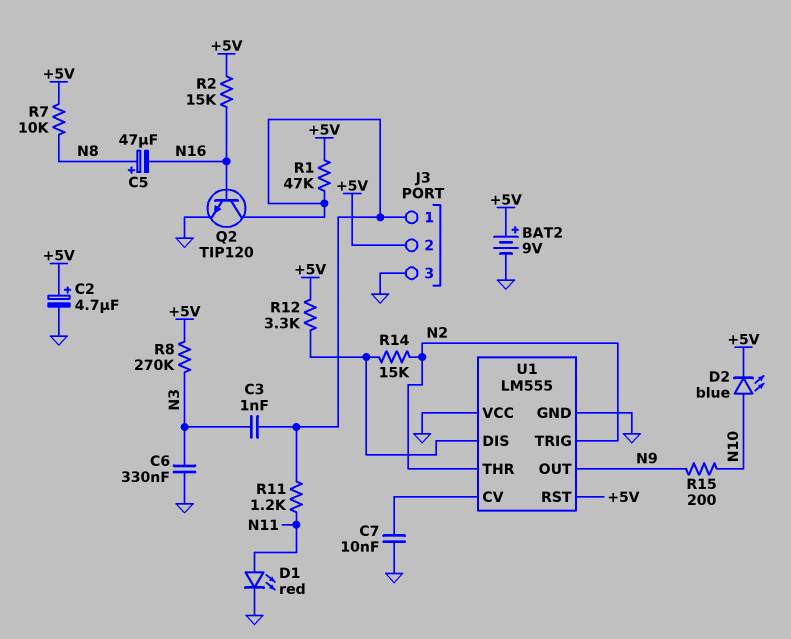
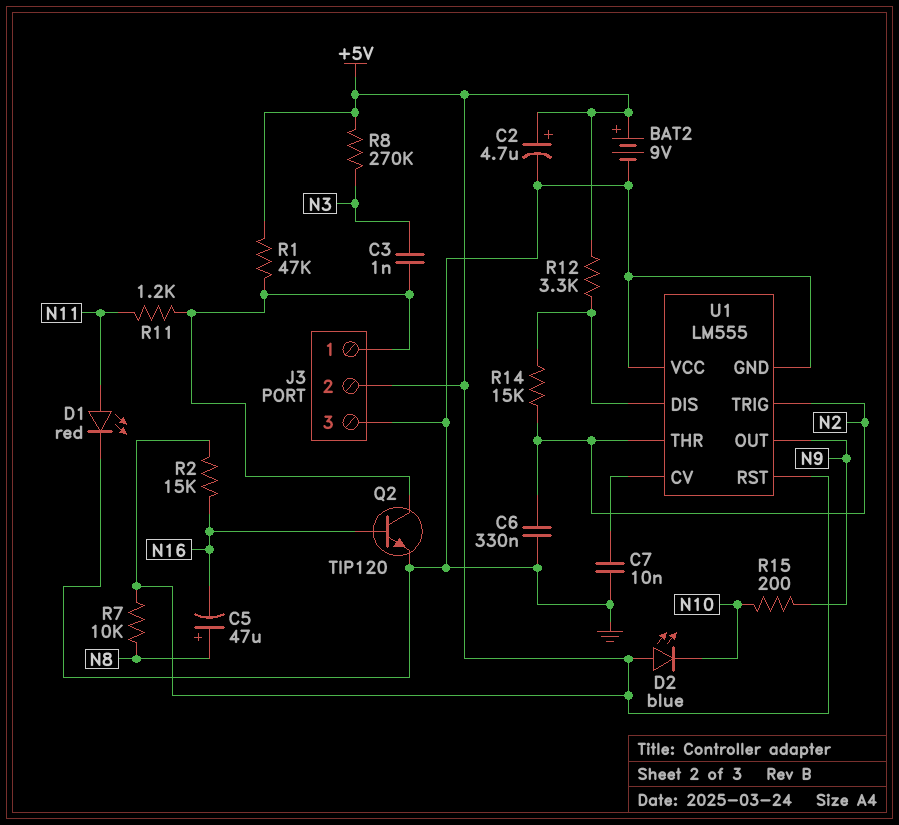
C6: 330nF (GND, N3) -> 330nF (GND, N2)
D2: LED blue (A N10, K +5V) -> LED blue (A +5V, K N10)

